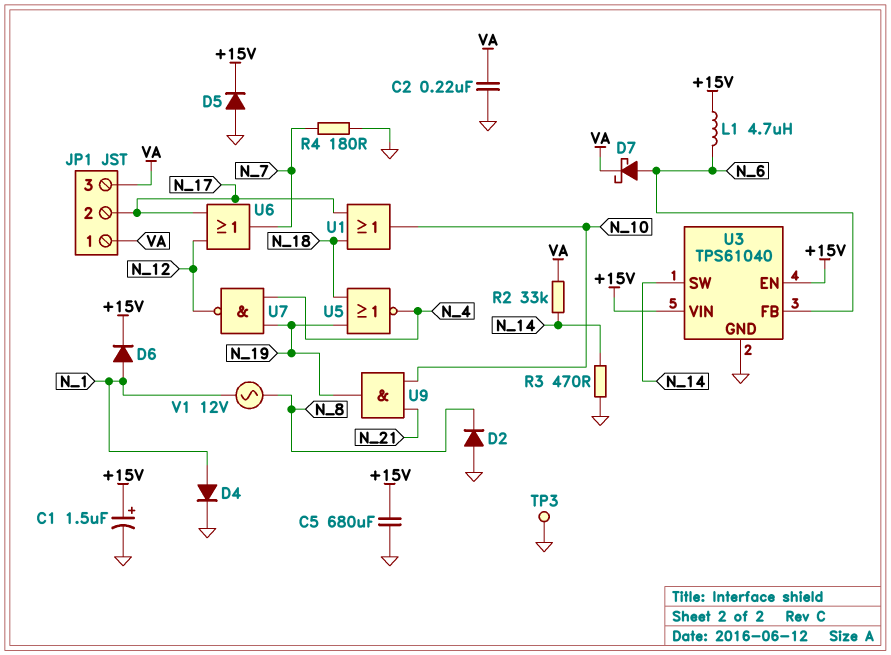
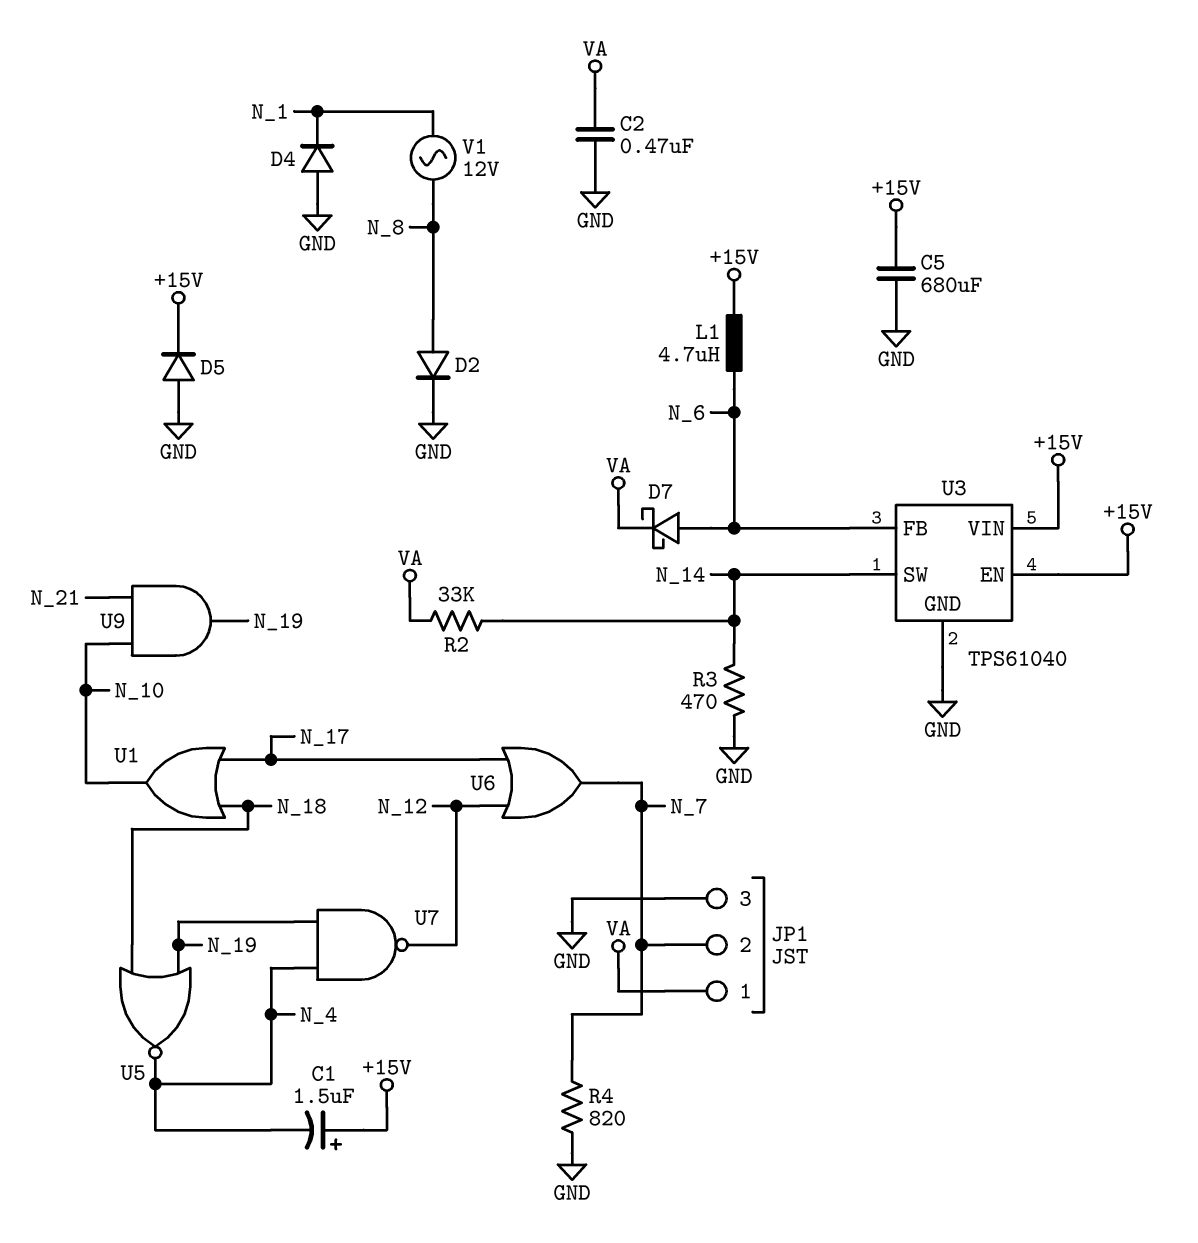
C1: 1.5uF (plus +15V, minus GND) -> 1.5uF (plus +15V, minus N_4)
C2: 220nF (GND, VA) -> 470nF (GND, VA)
D2: diode (A GND, K N_8) -> diode (A N_8, K GND)
D4: diode (A N_1, K GND) -> diode (A GND, K N_1)
D6: diode (A N_1, K +15V) -> none
JP1 pin 2: N_17 -> N_7
JP1 pin 3: VA -> GND
R4: 180 (GND, N_7) -> 820 (GND, N_7)
TP3: test point (GND) -> none

